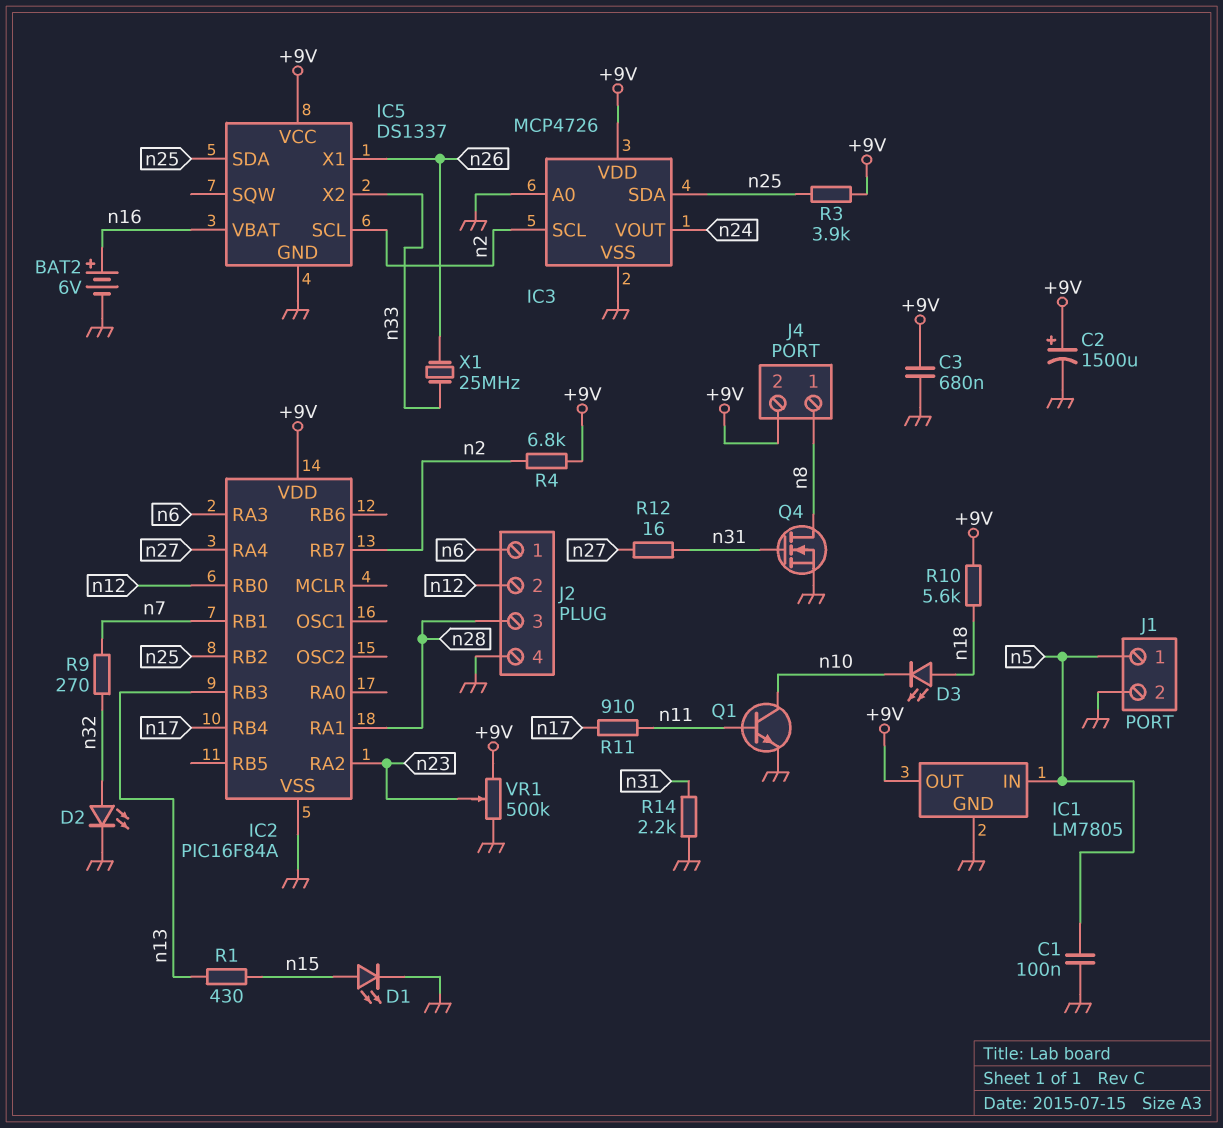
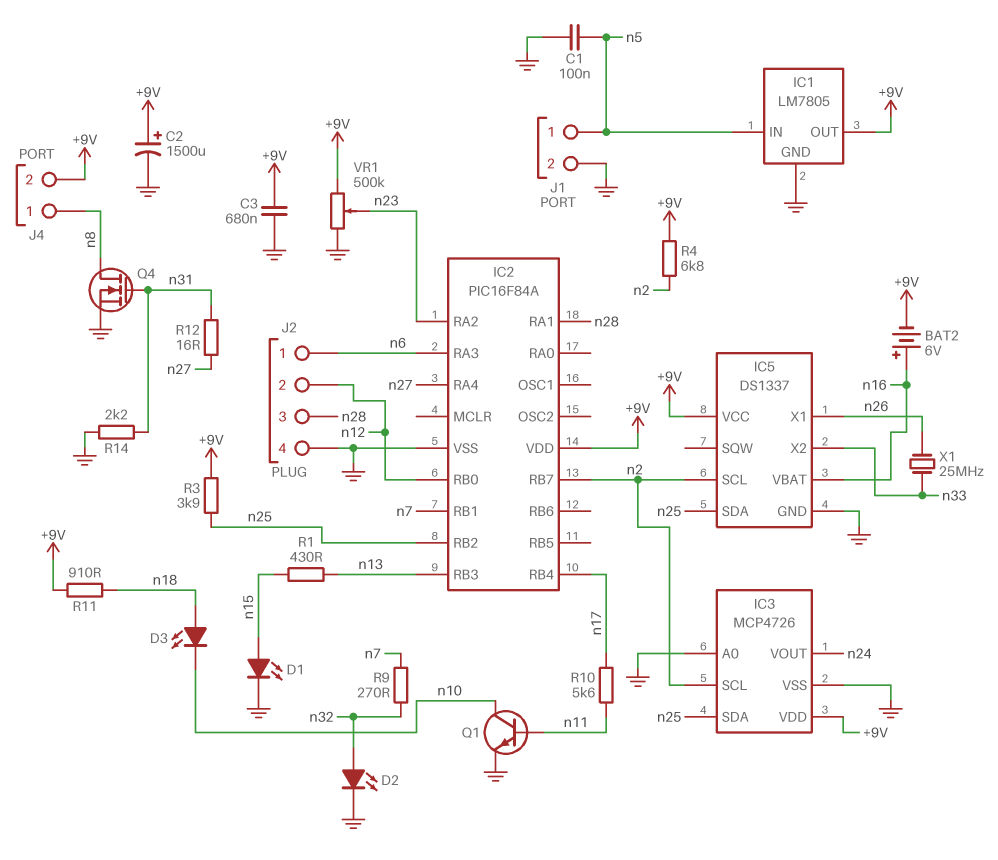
BAT2: 6V (plus n16, minus GND) -> 6V (plus n16, minus +9V)
R10: 5.6k (+9V, n18) -> 5.6k (n11, n17)
R11: 910 (n11, n17) -> 910 (+9V, n18)

